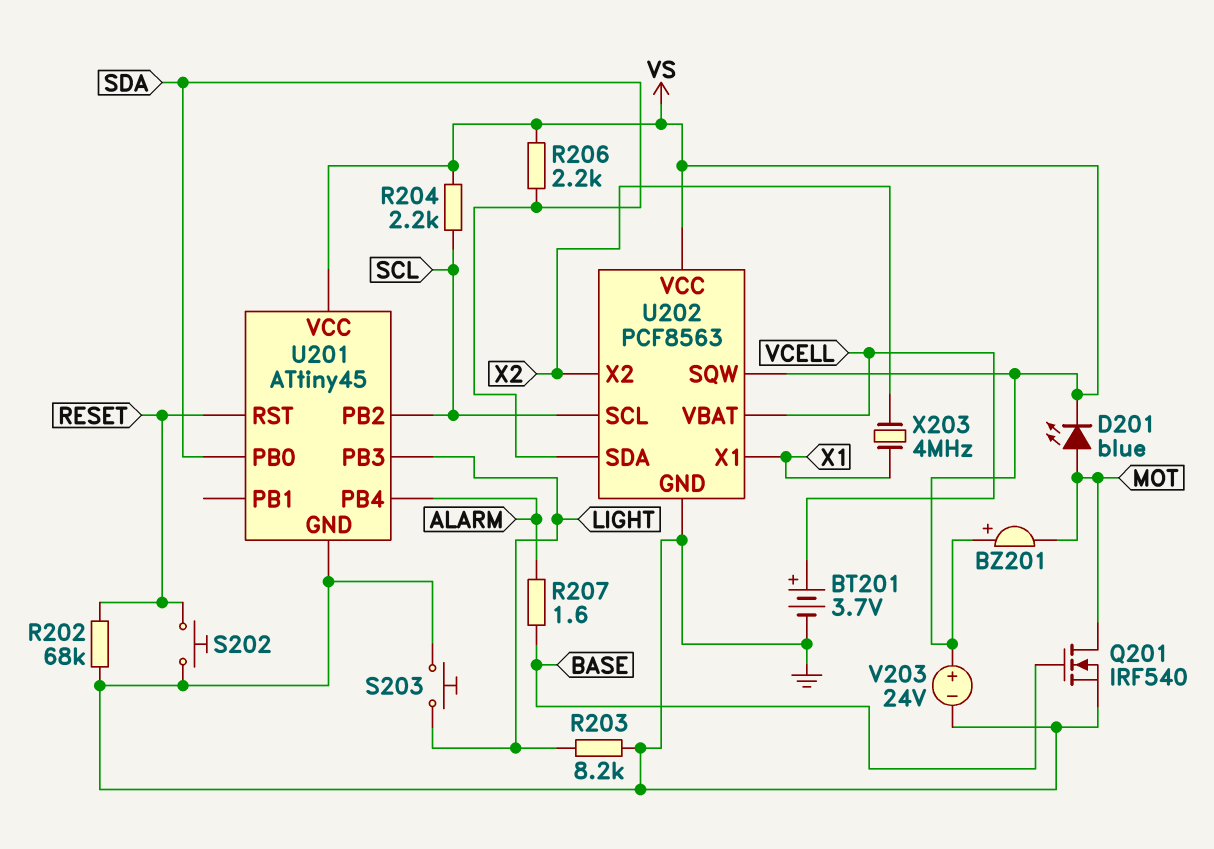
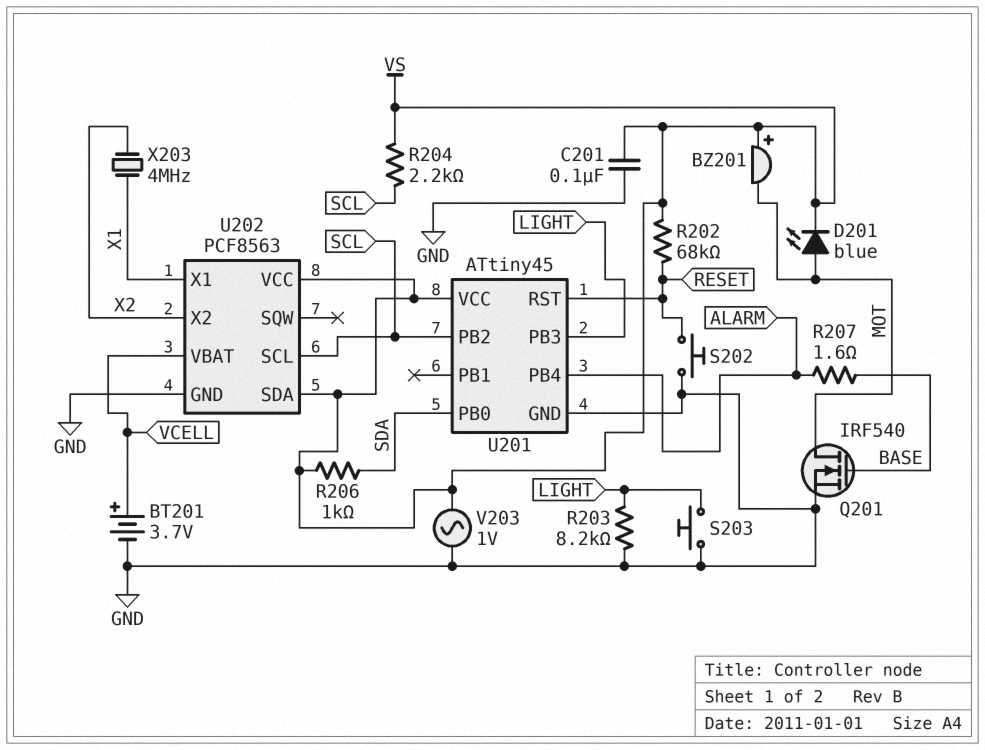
C201: none -> 100nF (GND, VS)
R202: 68k (GND, RESET) -> 68k (RESET, VS)
R206: 2.2k (SDA, VS) -> 1k (SDA, VS)
U202 pin SDA: SDA -> VS
U202 pin SQW: VS -> none
V203: 24V (plus VS, minus GND) -> AC 1V (GND, VS)

